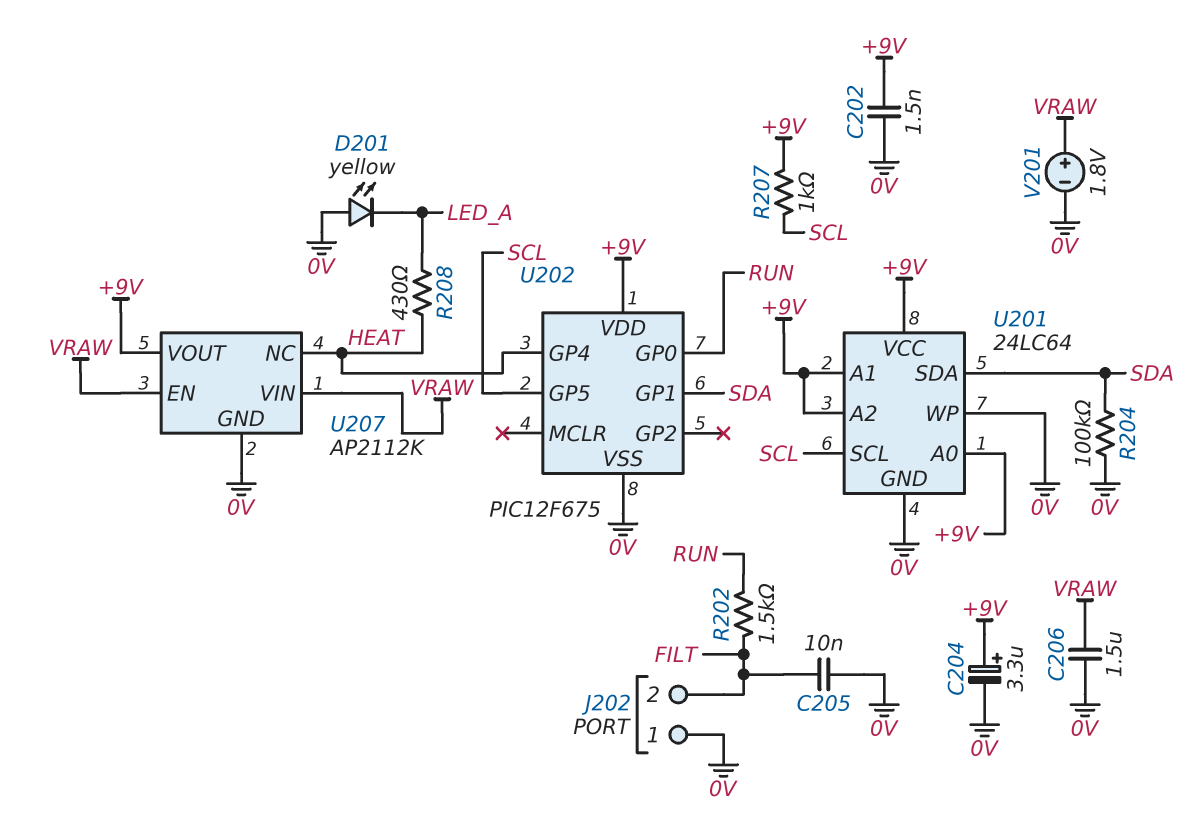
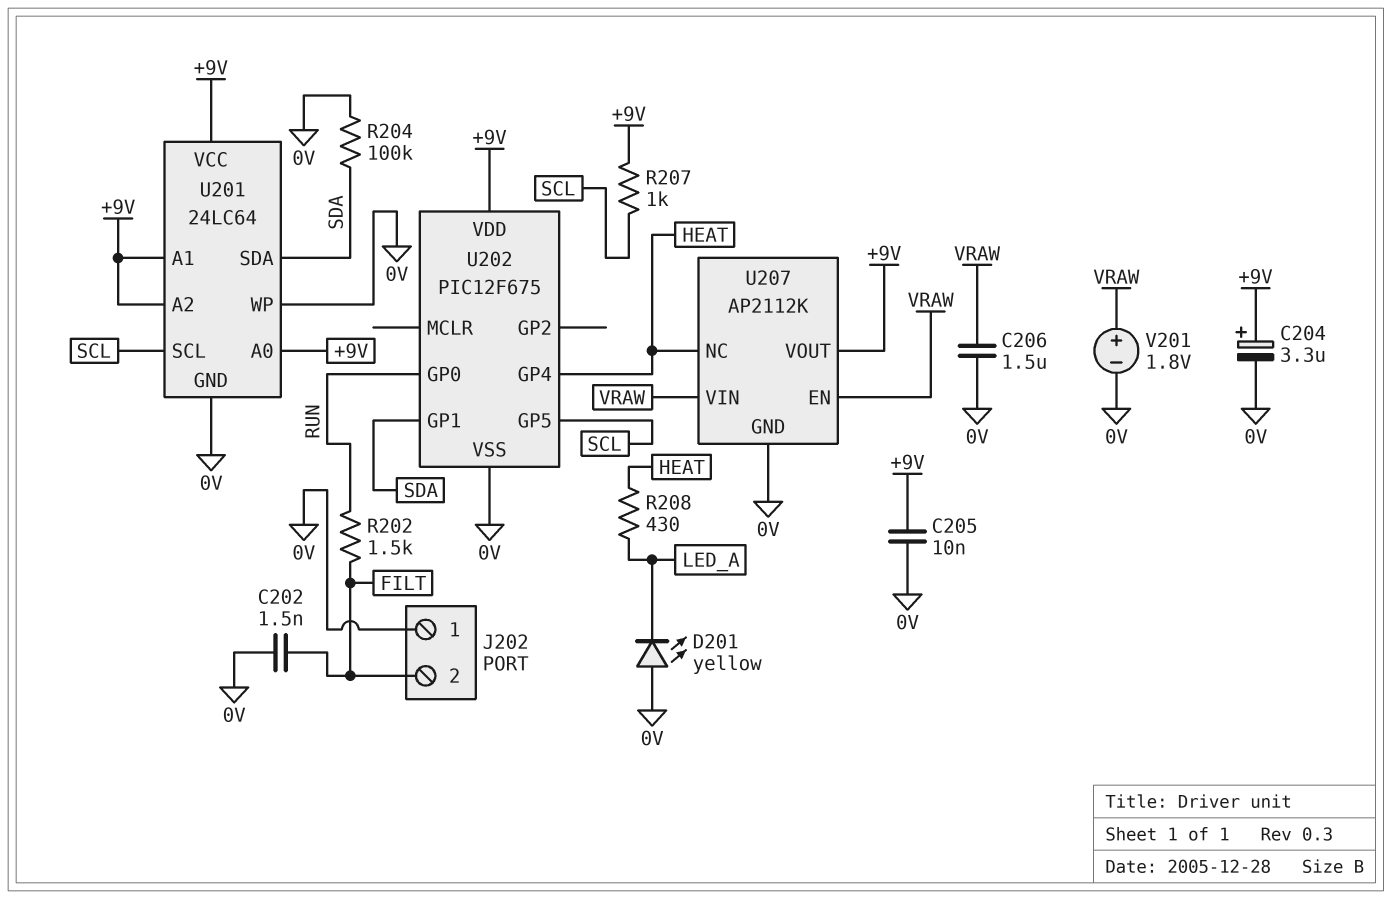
C202: 1.5nF (+9V, 0V) -> 1.5nF (0V, FILT)
C205: 10nF (0V, FILT) -> 10nF (+9V, 0V)

